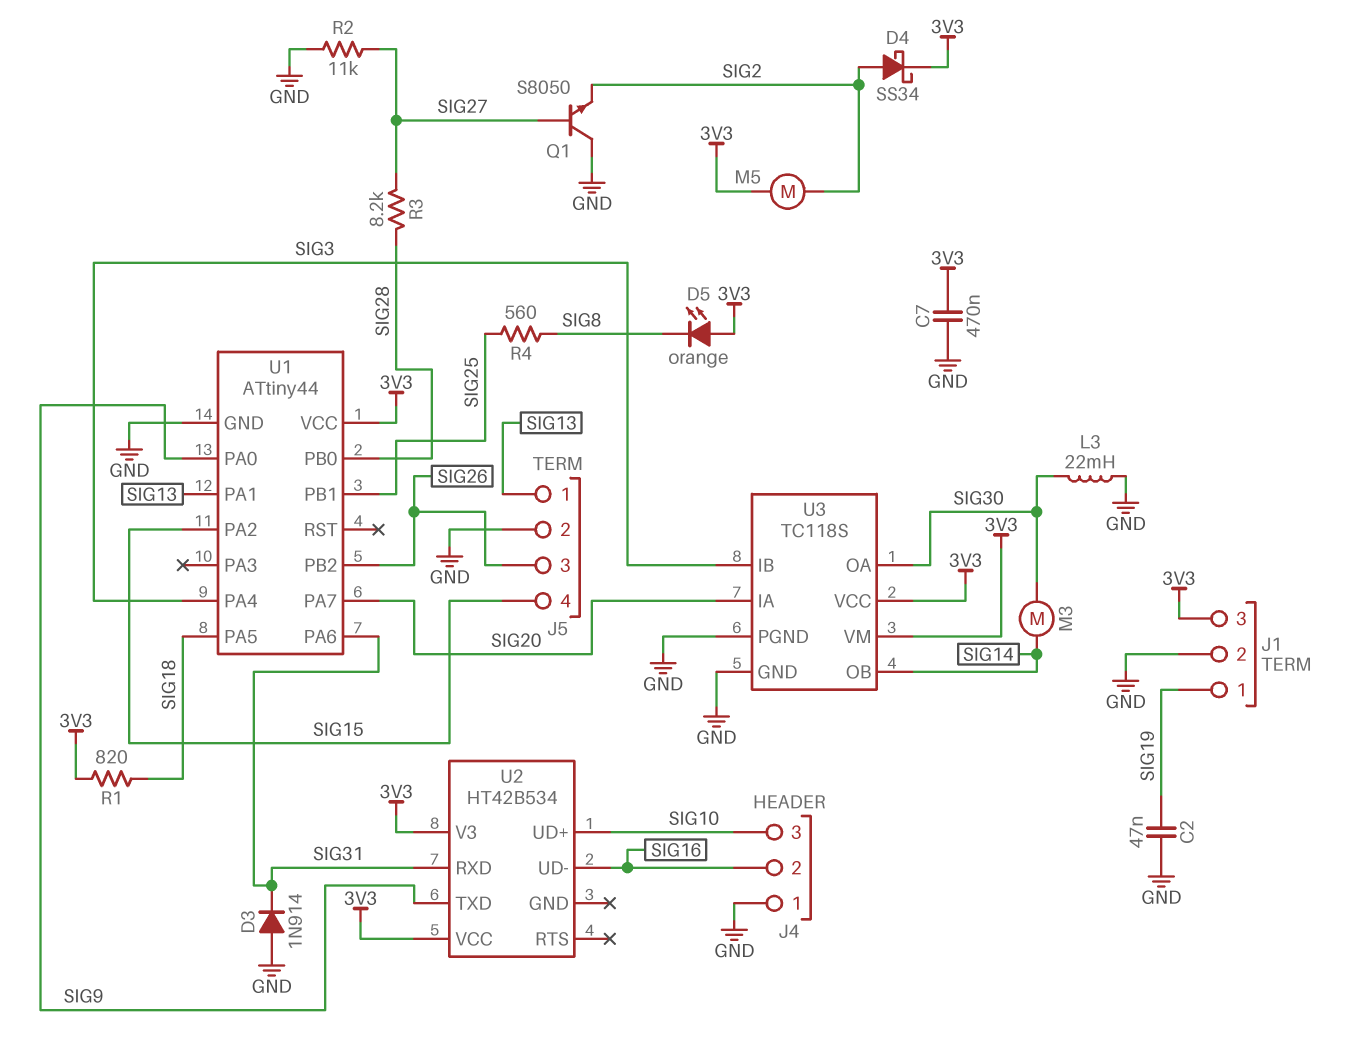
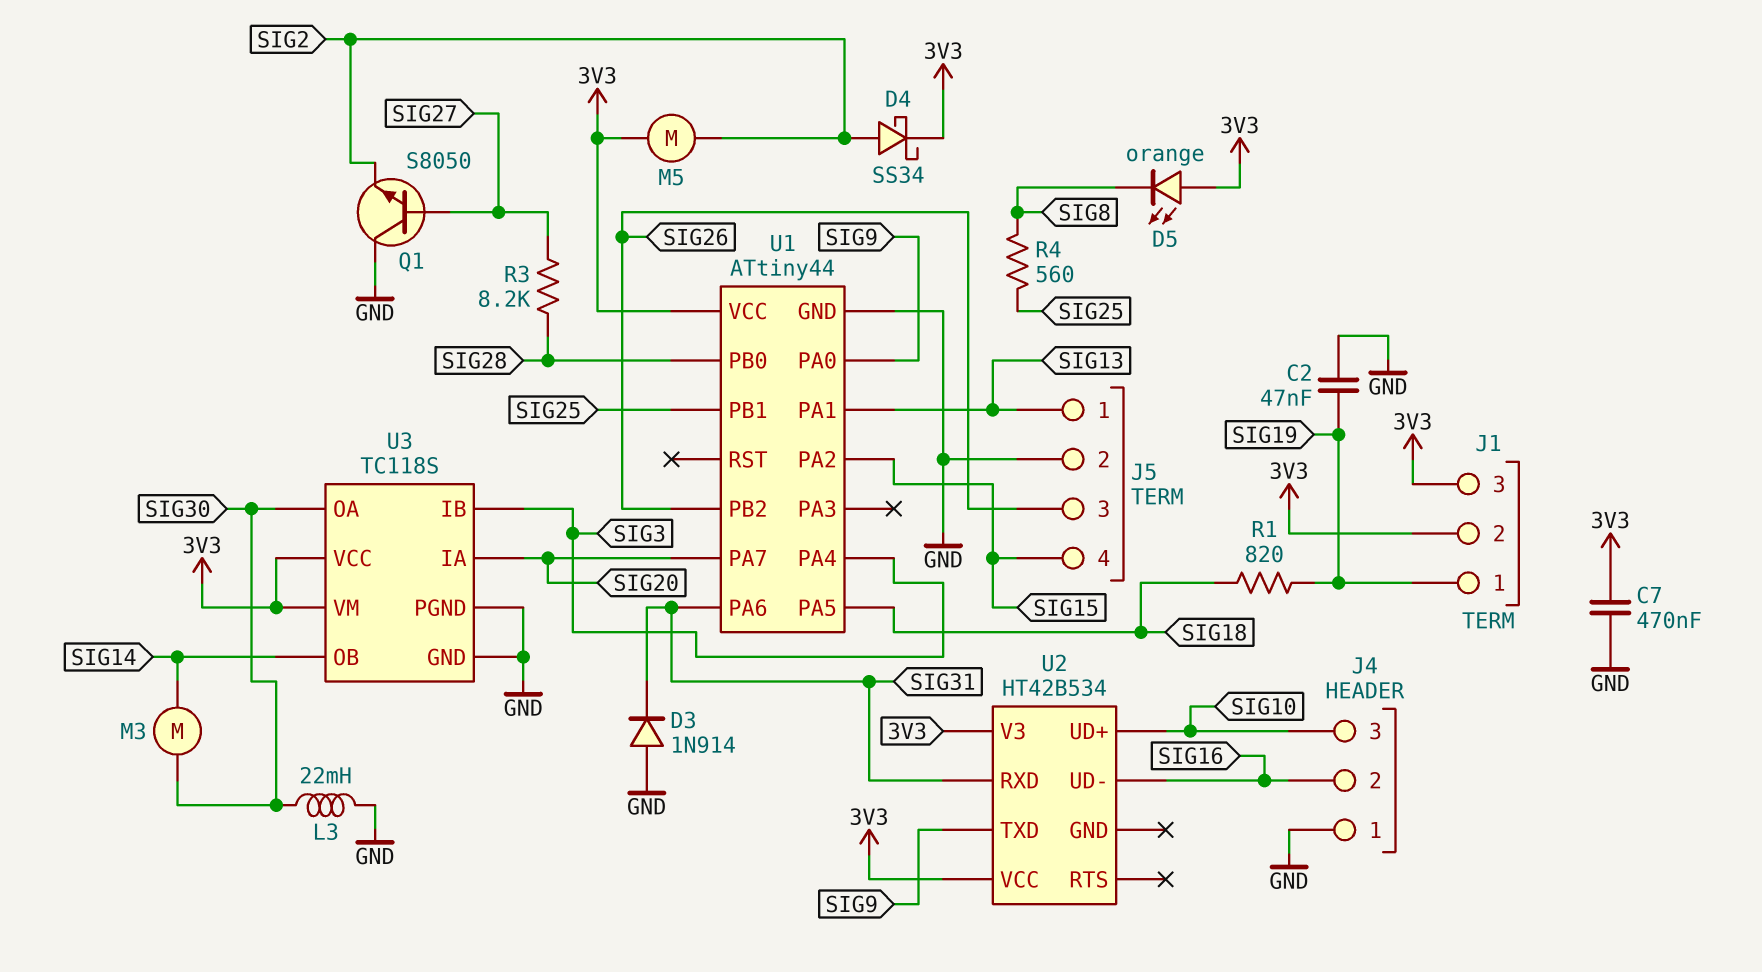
J1 pin 2: GND -> 3V3
R1: 820 (3V3, SIG18) -> 820 (SIG18, SIG19)
R2: 11k (GND, SIG27) -> none

